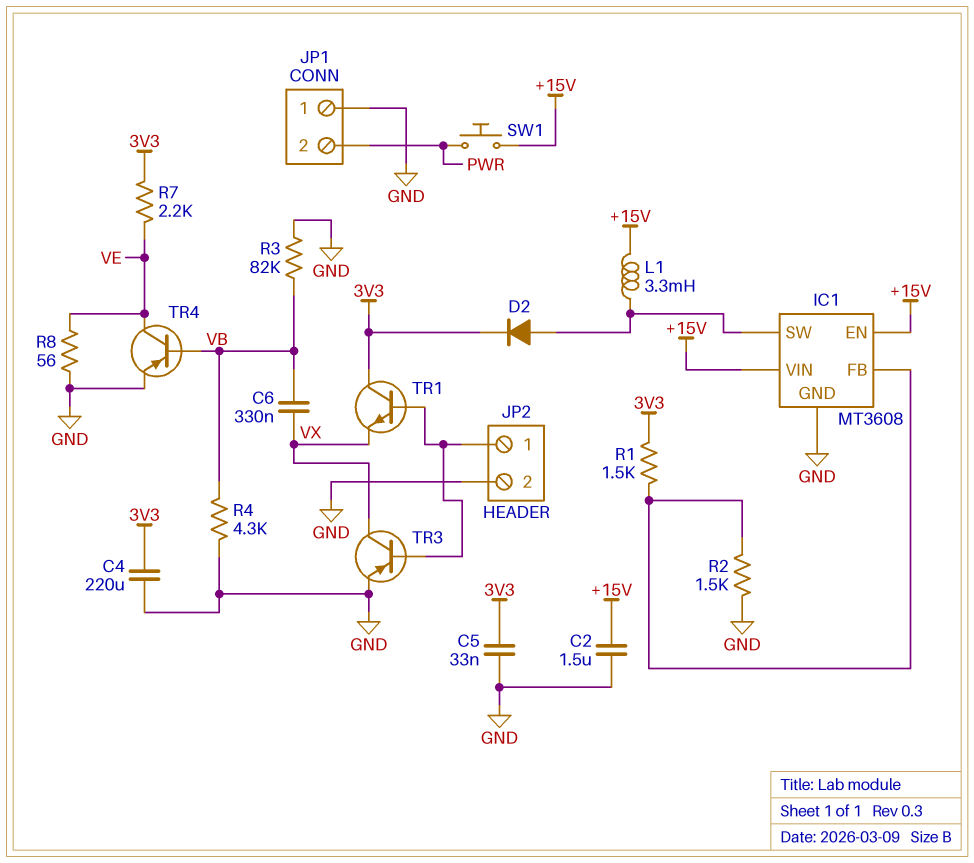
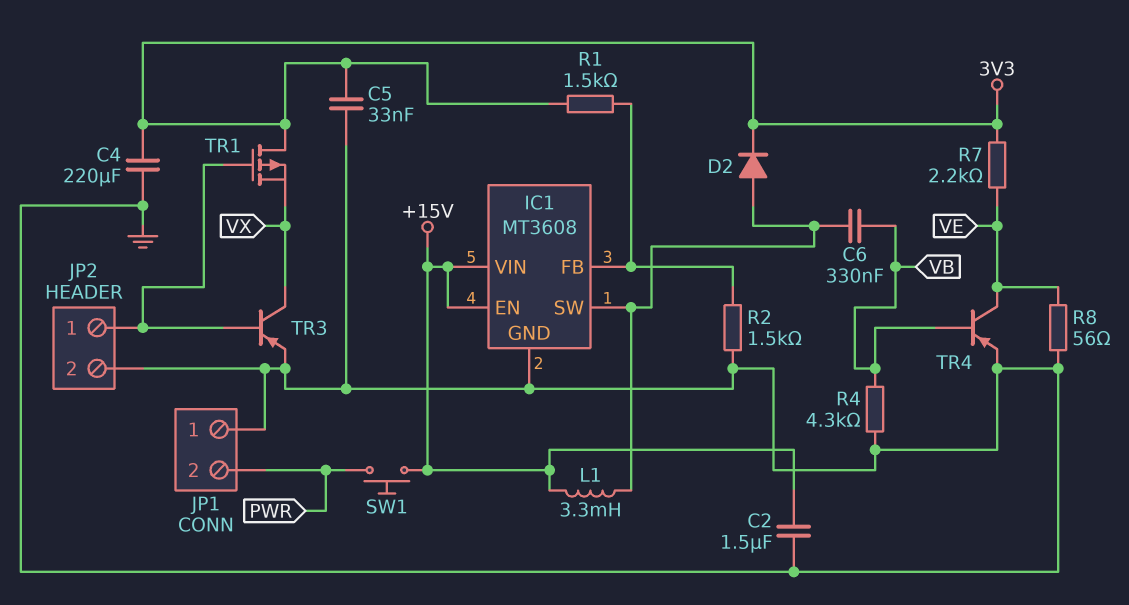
C6: 330nF (VB, VX) -> 330nF (IC1/SW, VB)
R3: 82k (GND, VB) -> none
TR1: NPN (B JP2/1, C 3V3, E VX) -> PMOS (G JP2/1, D 3V3, S VX)

